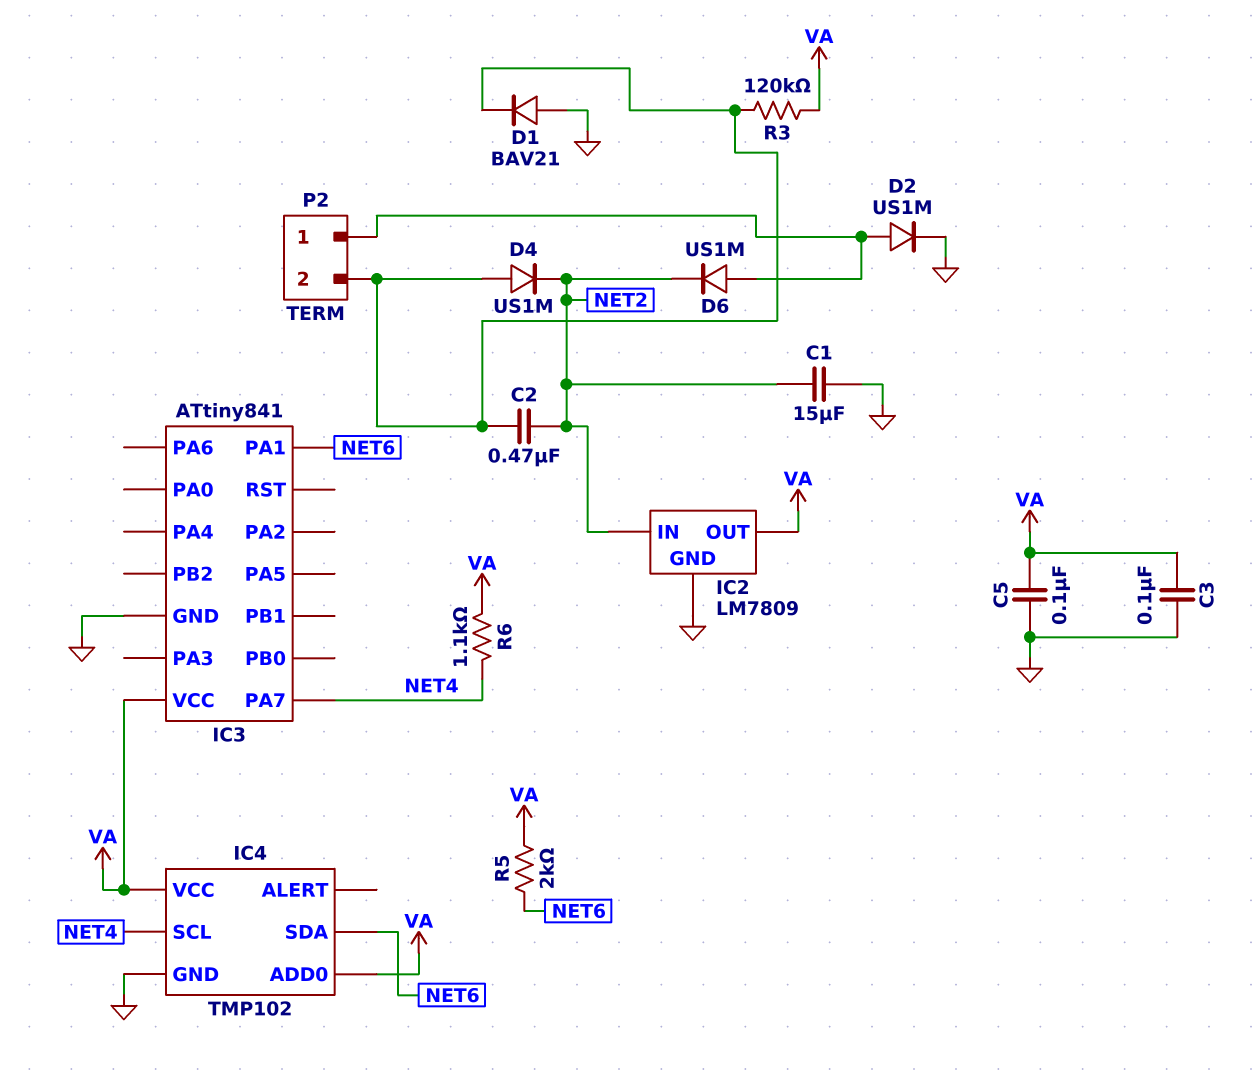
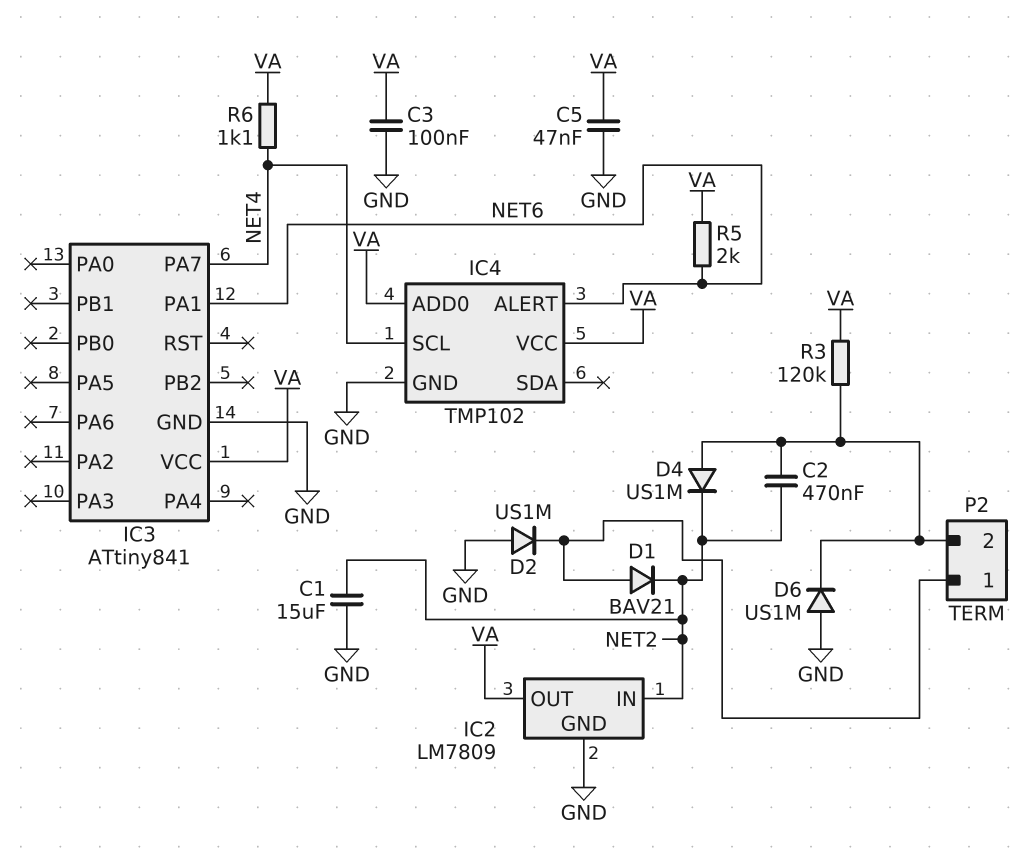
C5: 100nF (GND, VA) -> 47nF (GND, VA)
D1: diode BAV21 (A GND, K P2/2) -> diode BAV21 (A P2/1, K NET2)
D2: diode US1M (A P2/1, K GND) -> diode US1M (A GND, K P2/1)
D6: diode US1M (A P2/1, K NET2) -> diode US1M (A GND, K P2/2)
IC4 pin ALERT: none -> NET6
IC4 pin SDA: NET6 -> none

